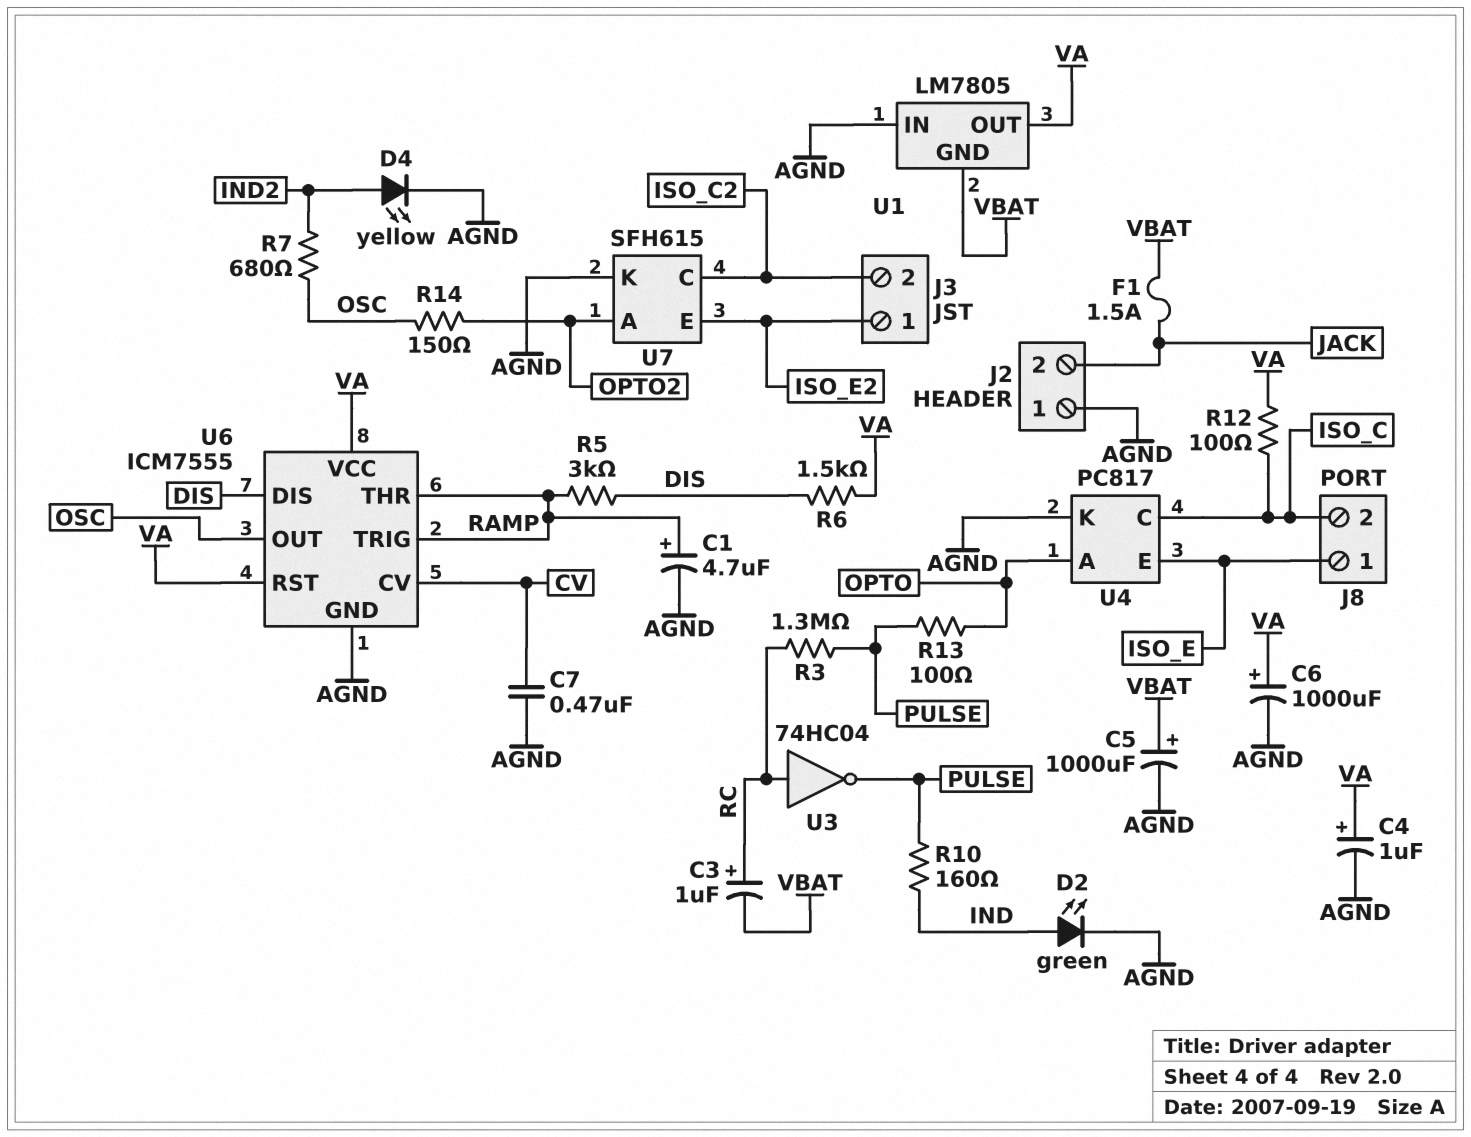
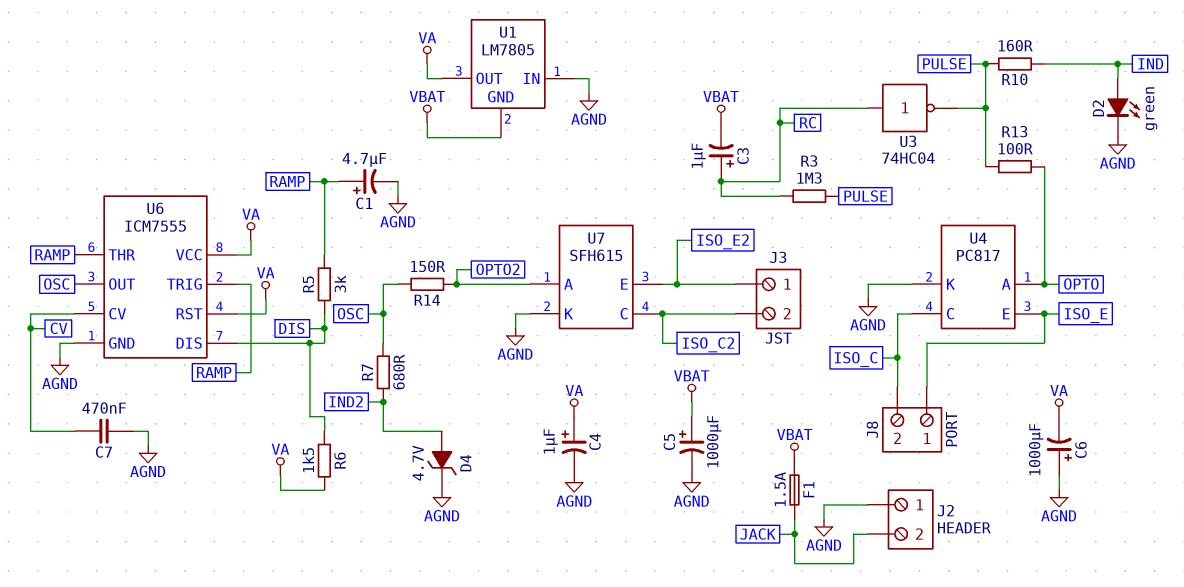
C6: 1000uF (plus VA, minus AGND) -> 1000uF (plus AGND, minus VA)
D4: LED yellow (A IND2, K AGND) -> zener 4.7V (A IND2, K AGND)
R12: 100 (ISO_C, VA) -> none

